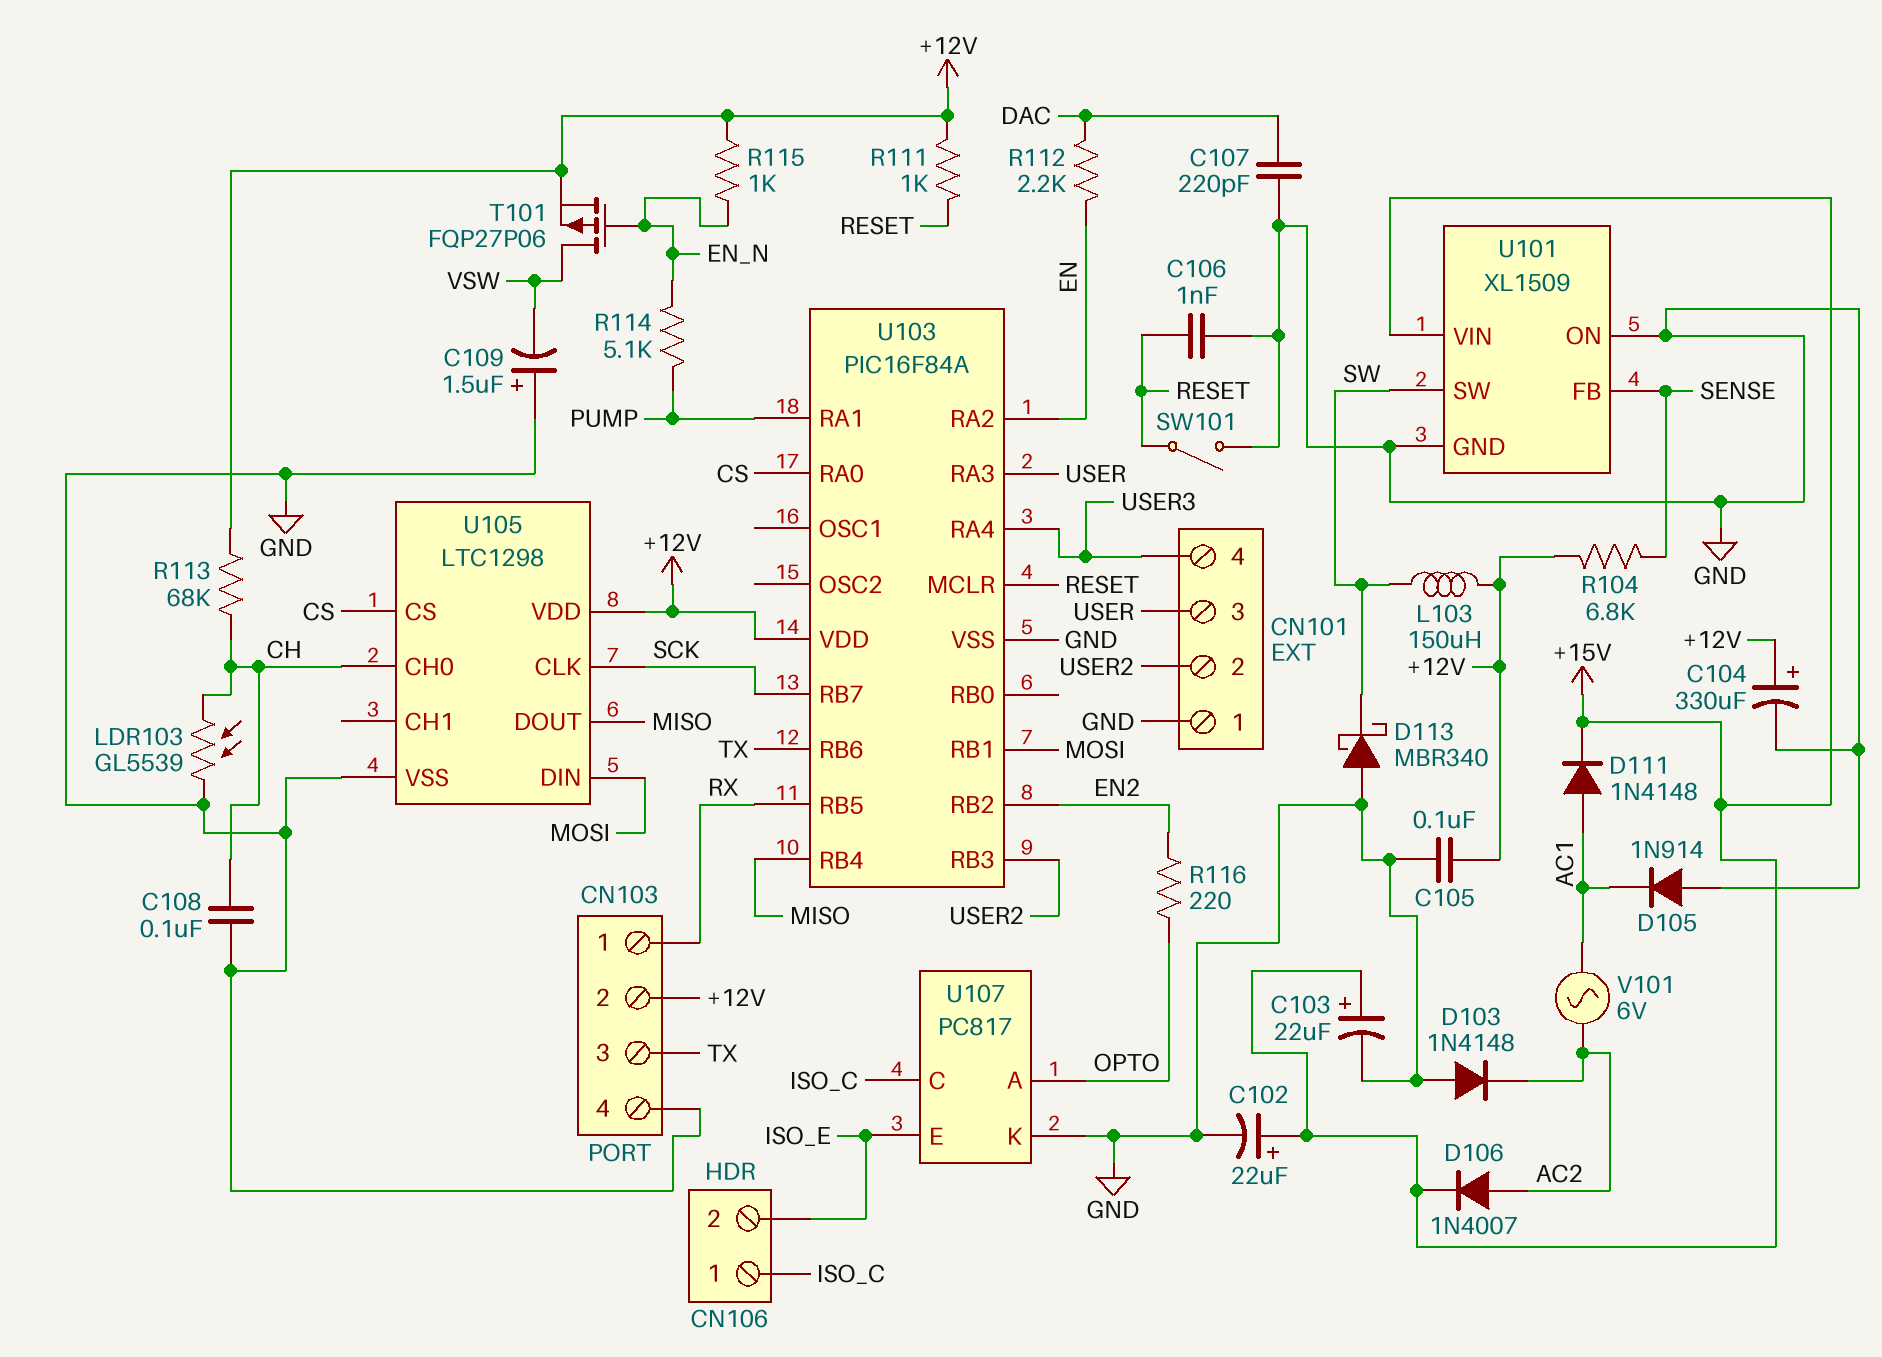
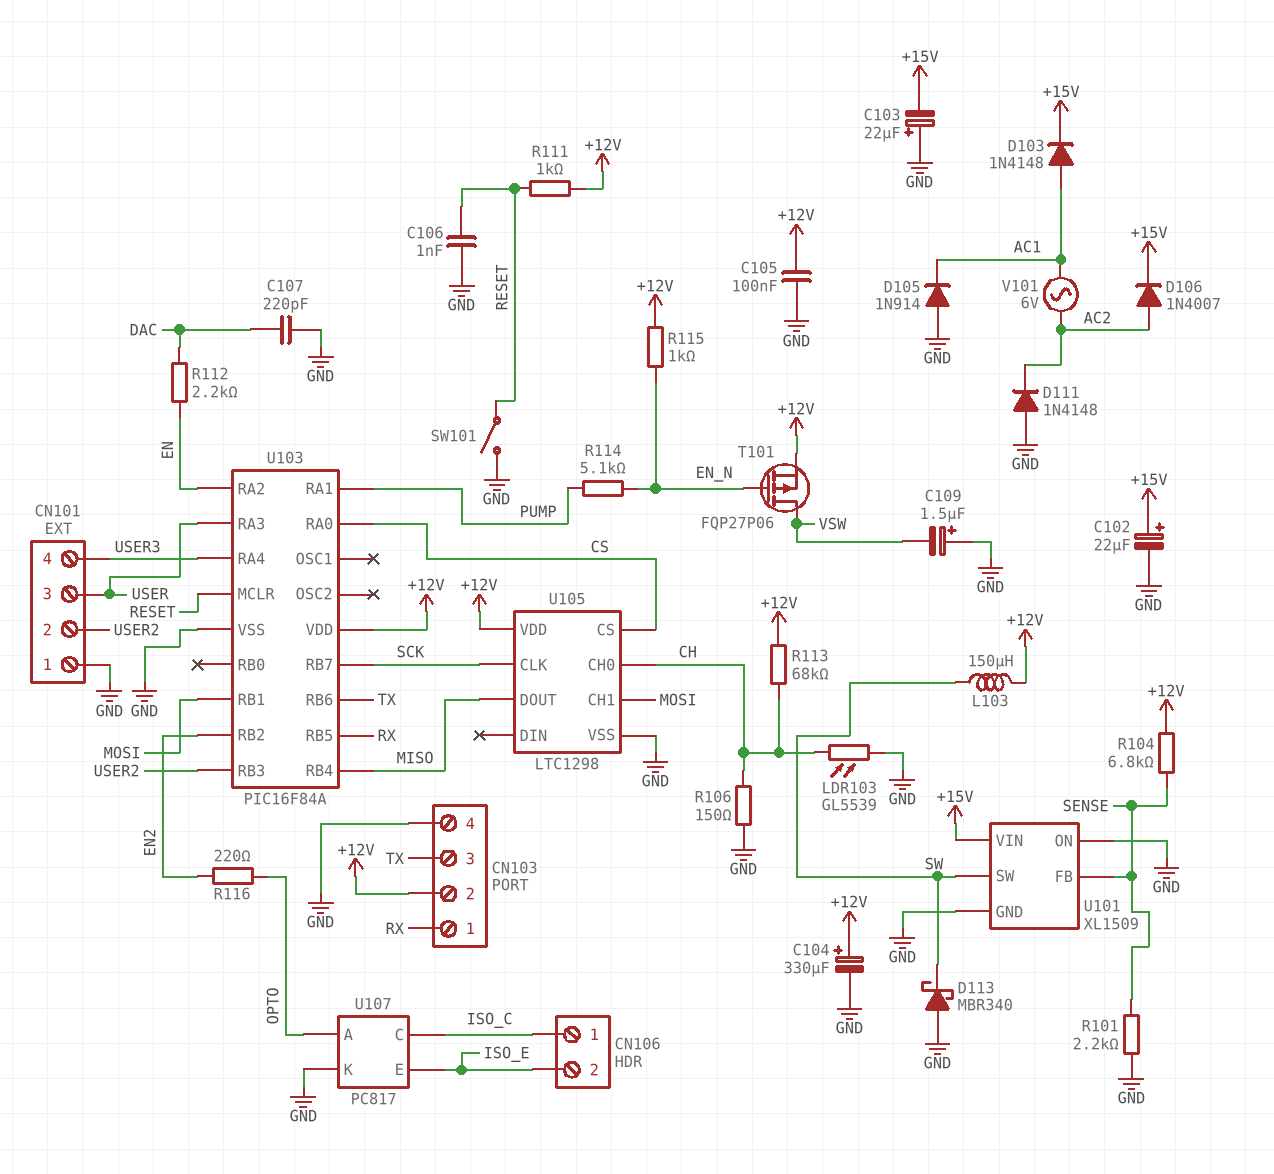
C103: 22uF (plus +15V, minus GND) -> 22uF (plus GND, minus +15V)
C108: 100nF (CH, GND) -> none
D103: diode 1N4148 (A GND, K AC2) -> diode 1N4148 (A AC1, K +15V)
D111: diode 1N4148 (A AC1, K +15V) -> diode 1N4148 (A GND, K AC2)
R101: none -> 2.2k (GND, SENSE)
R106: none -> 150 (CH, GND)
U105 pin CH1: none -> MOSI
U105 pin DIN: MOSI -> none

